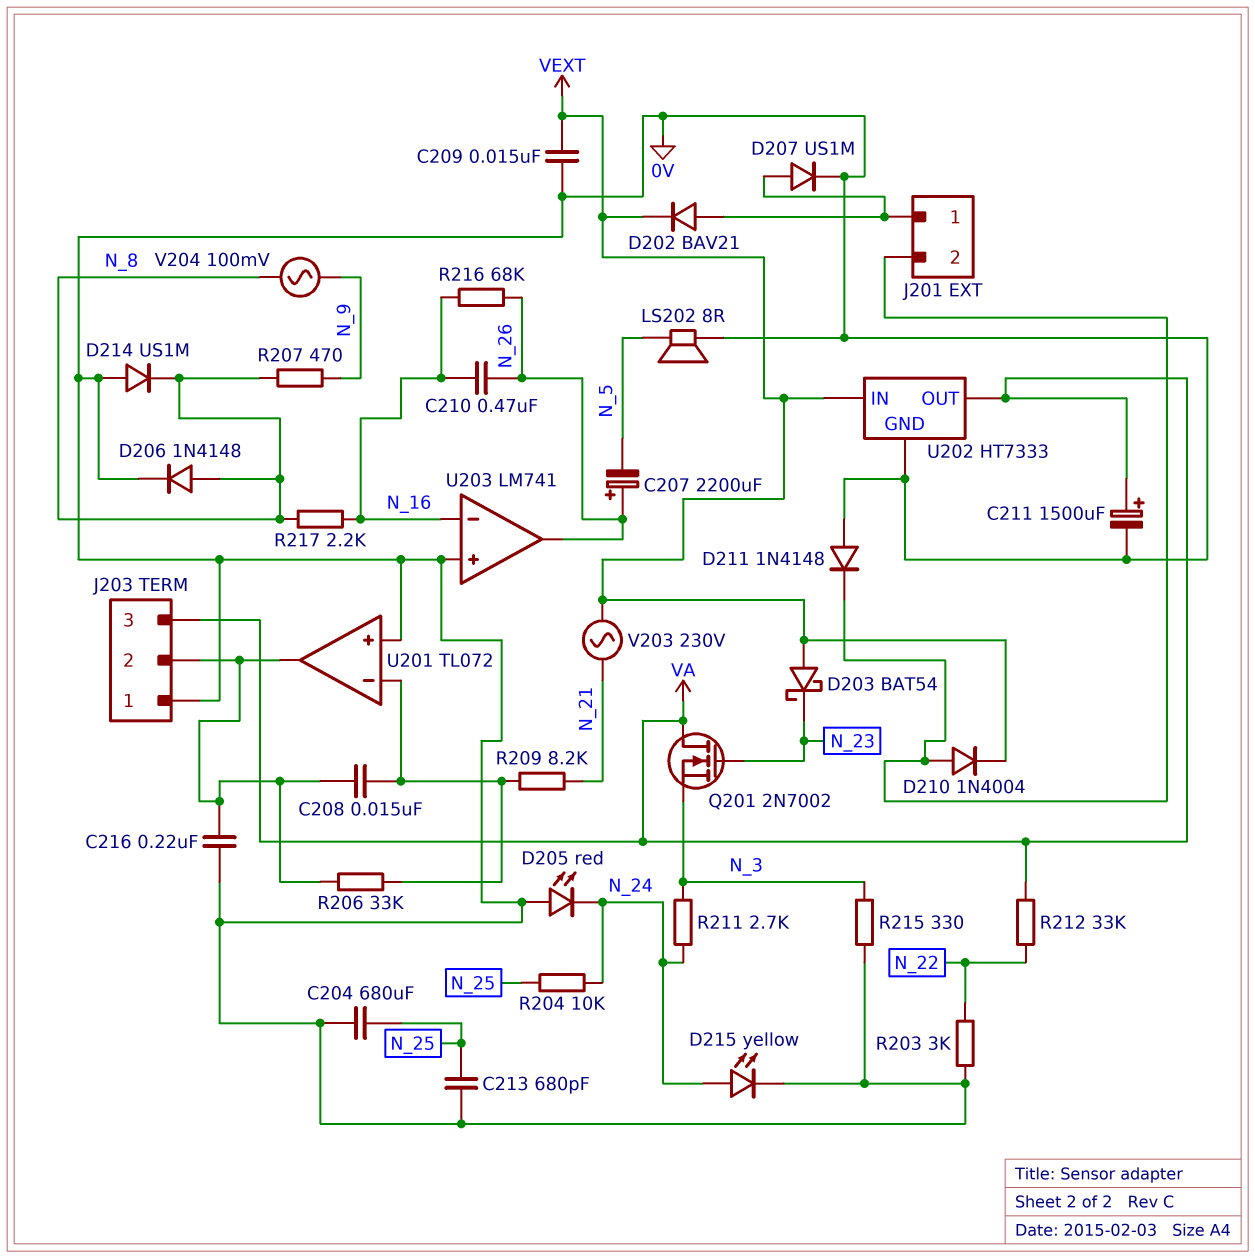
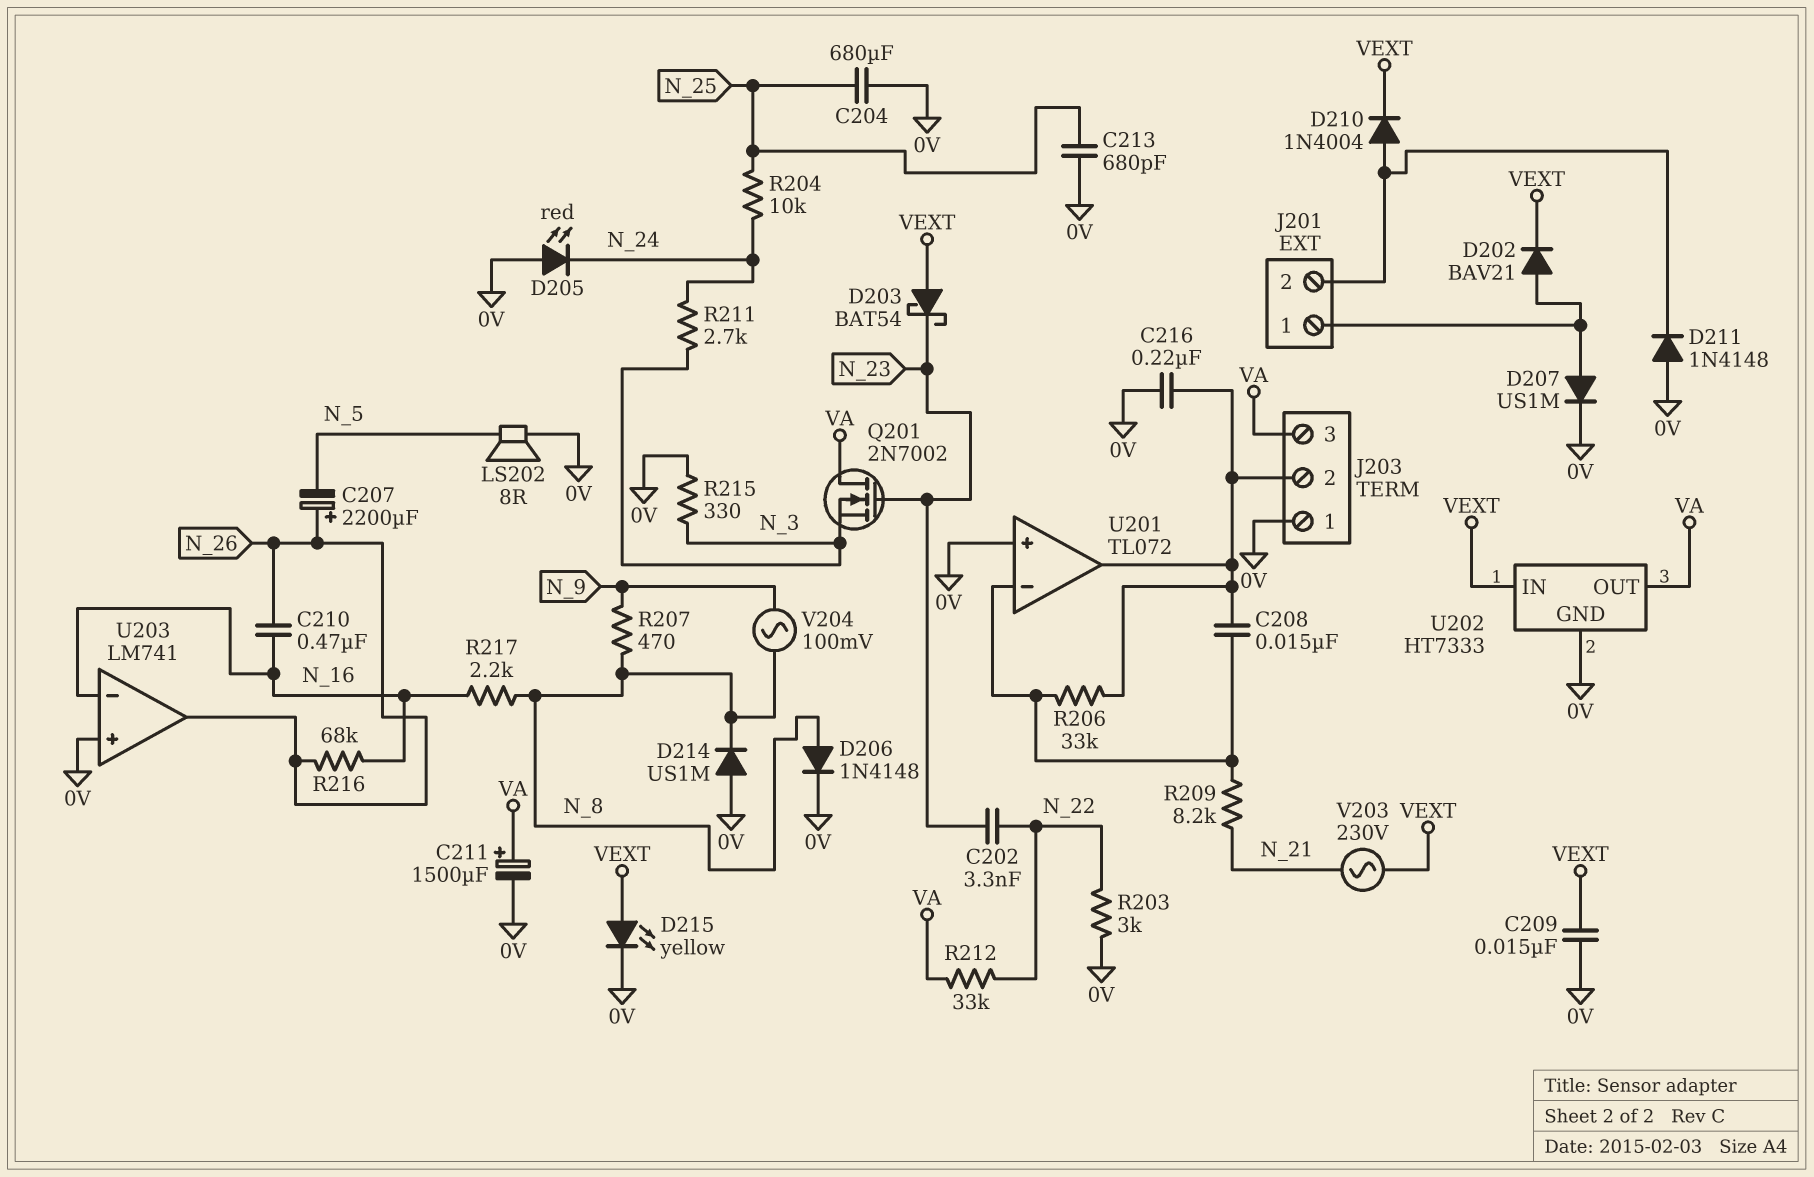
C202: none -> 3.3nF (N_22, N_23)
D215: LED yellow (A N_24, K 0V) -> LED yellow (A VEXT, K 0V)

